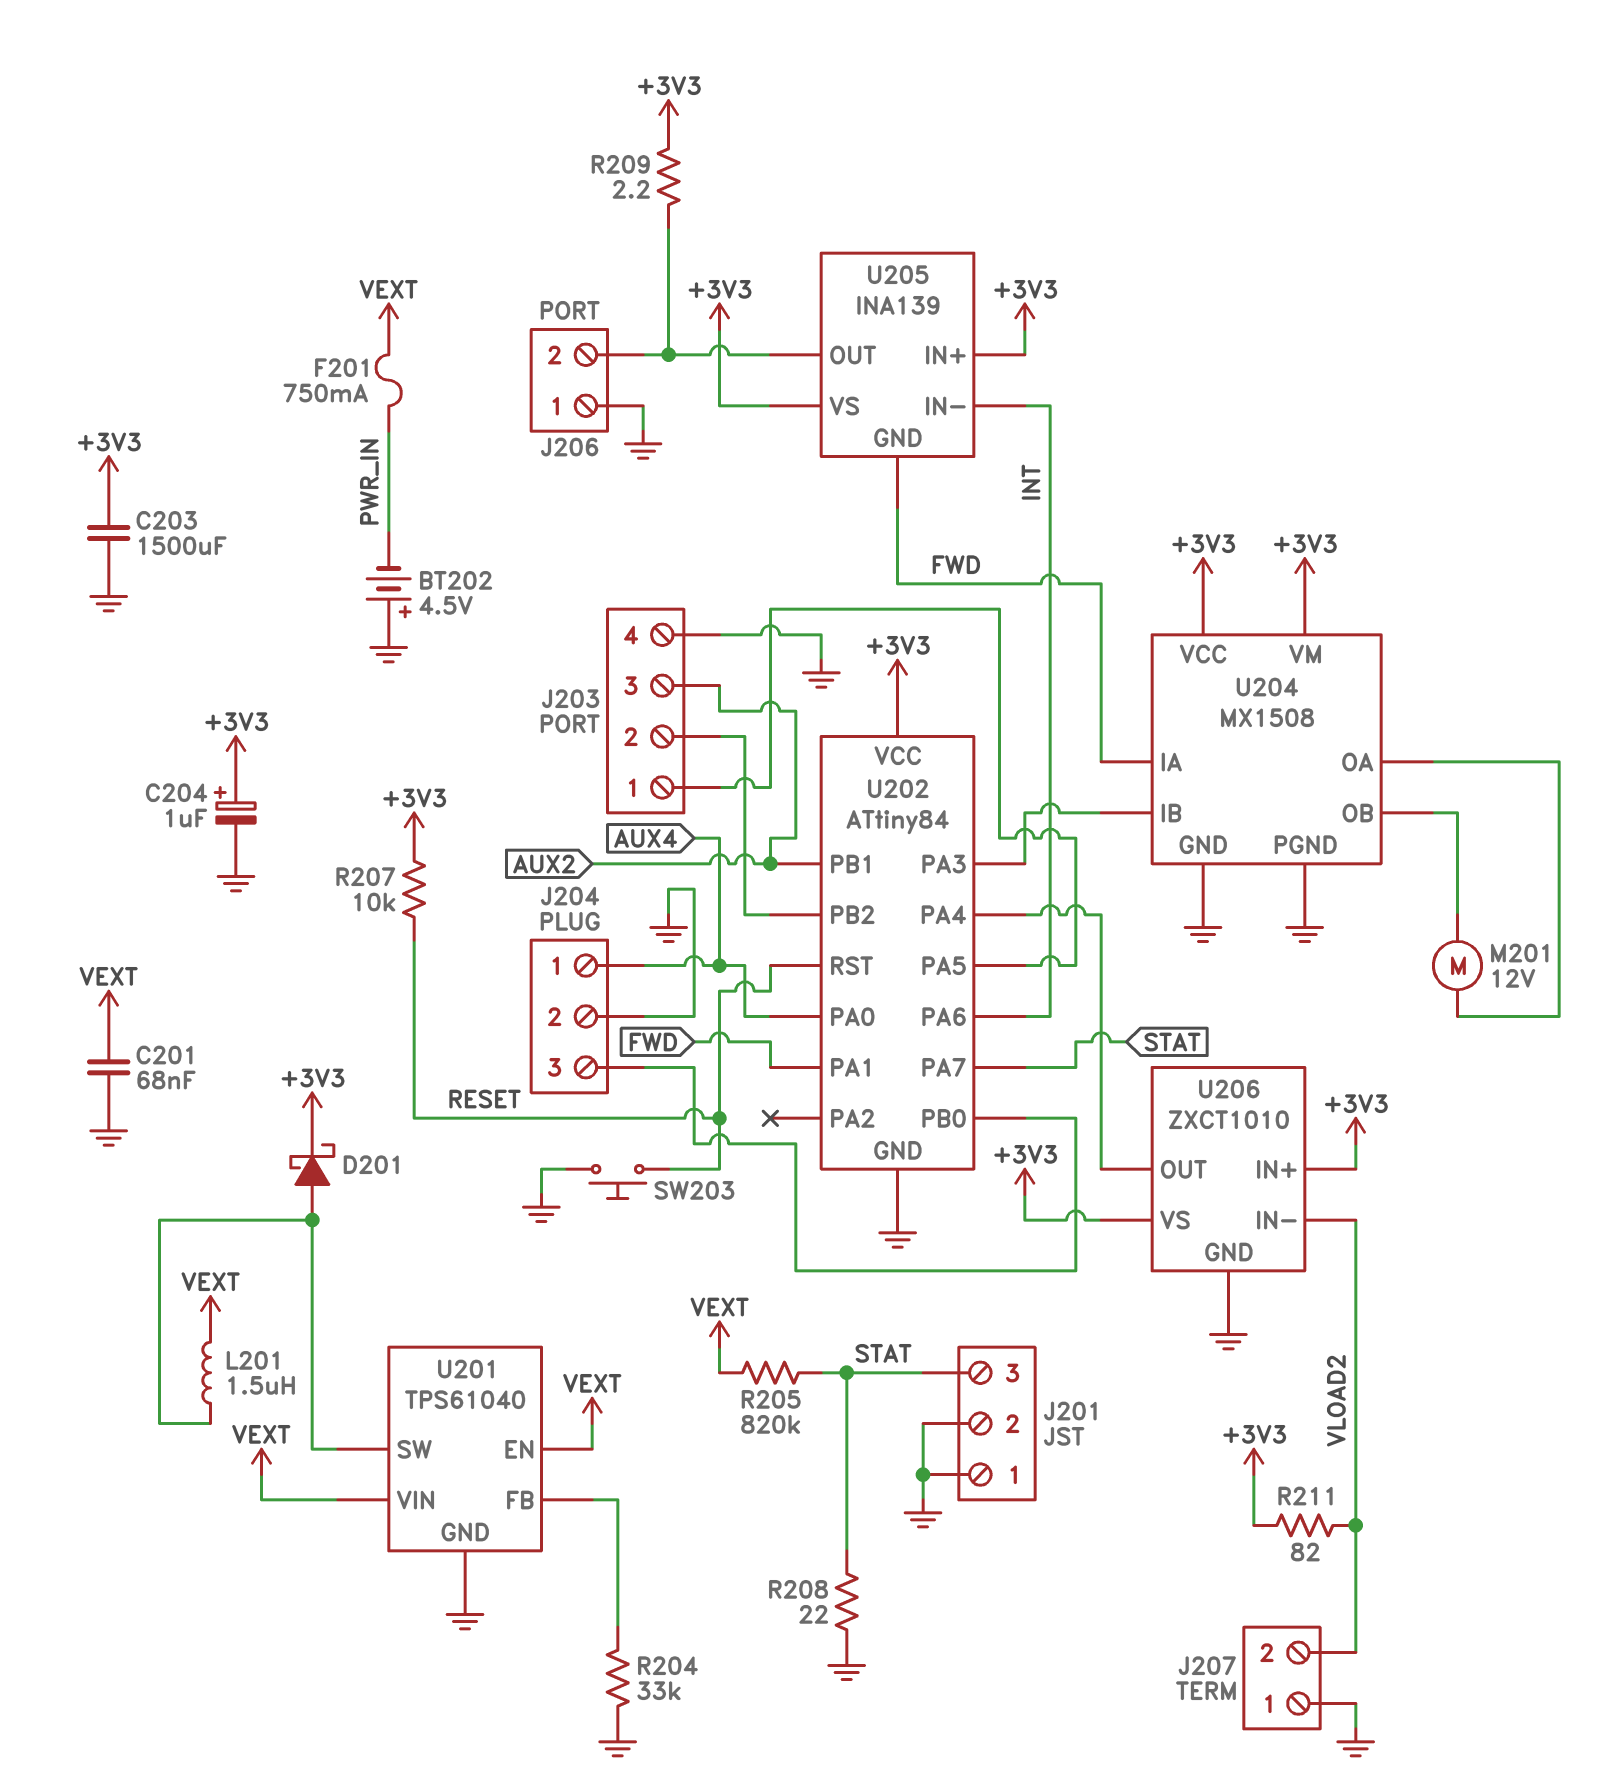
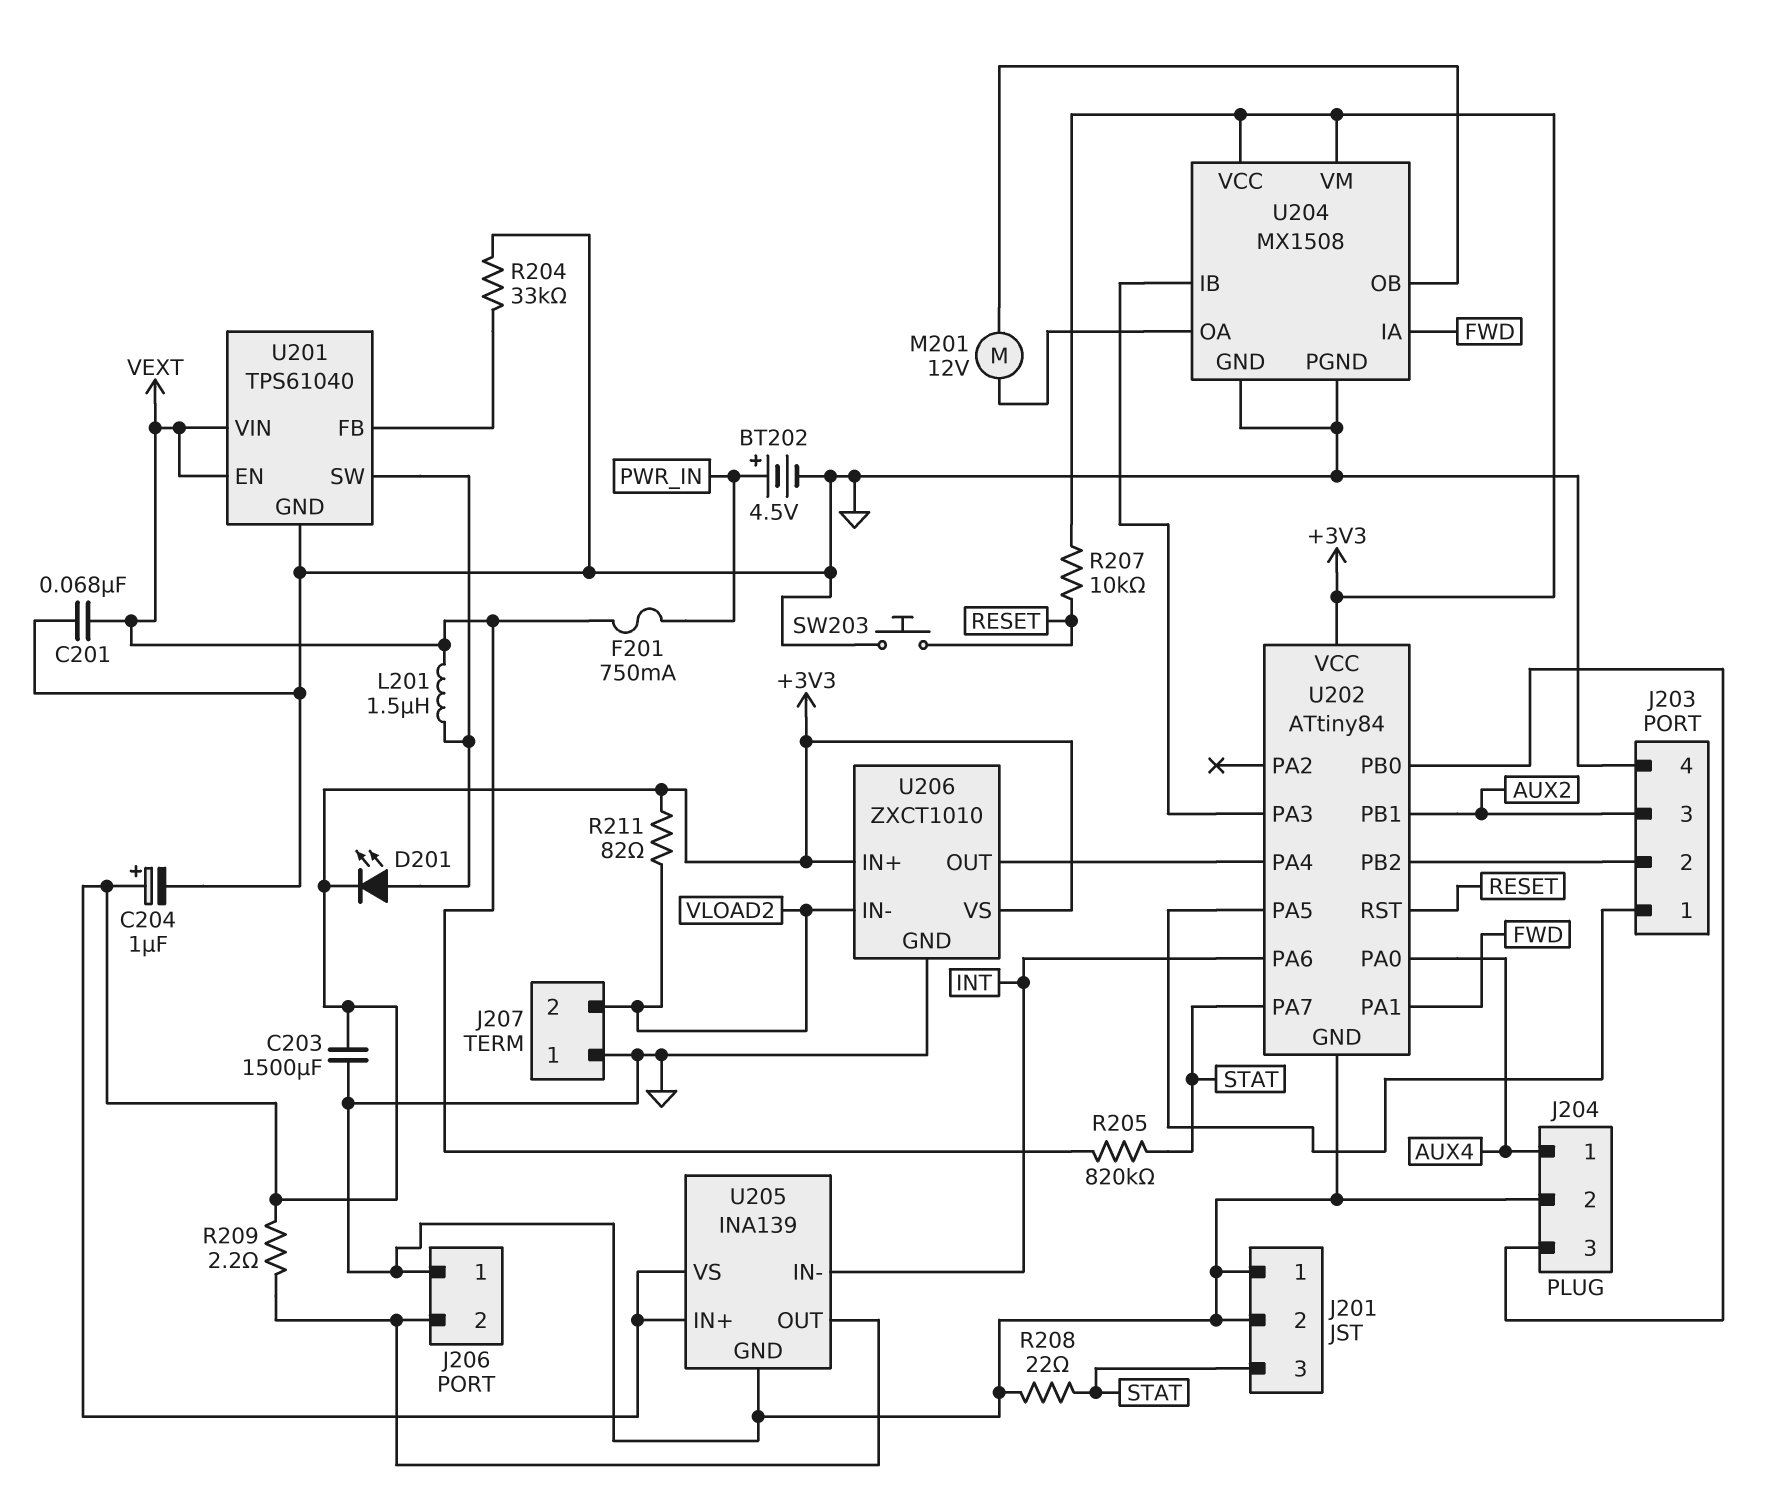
BT202: 4.5V (plus GND, minus PWR_IN) -> 4.5V (plus PWR_IN, minus GND)
D201: schottky (A U201/SW, K +3V3) -> LED (A U201/SW, K +3V3)
U205 pin GND: FWD -> GND

